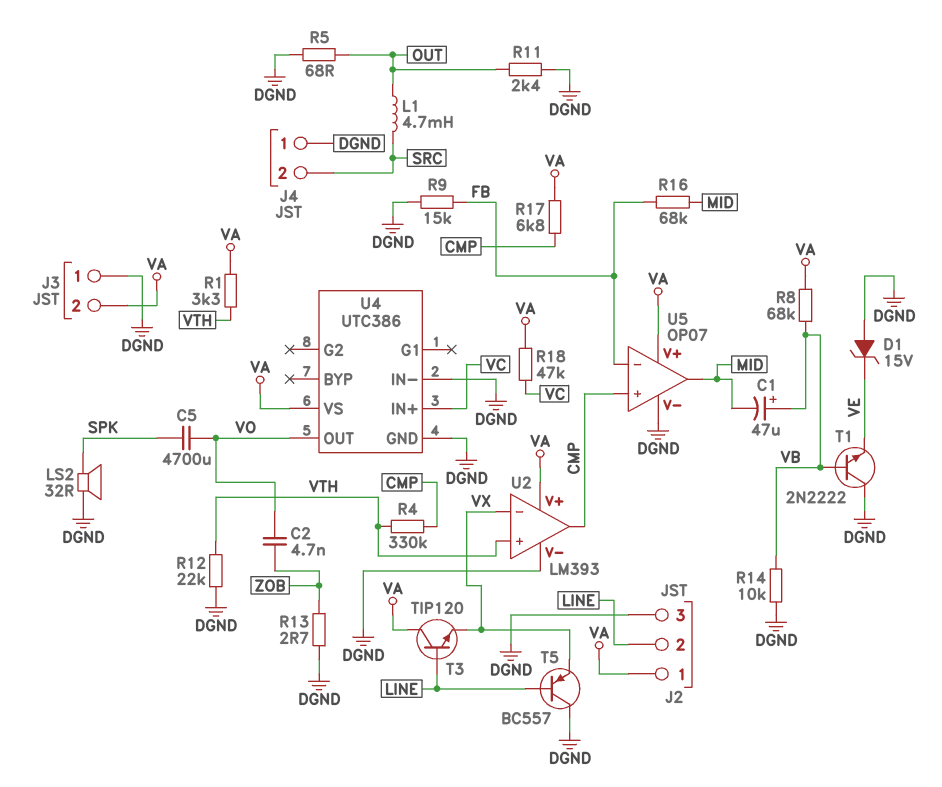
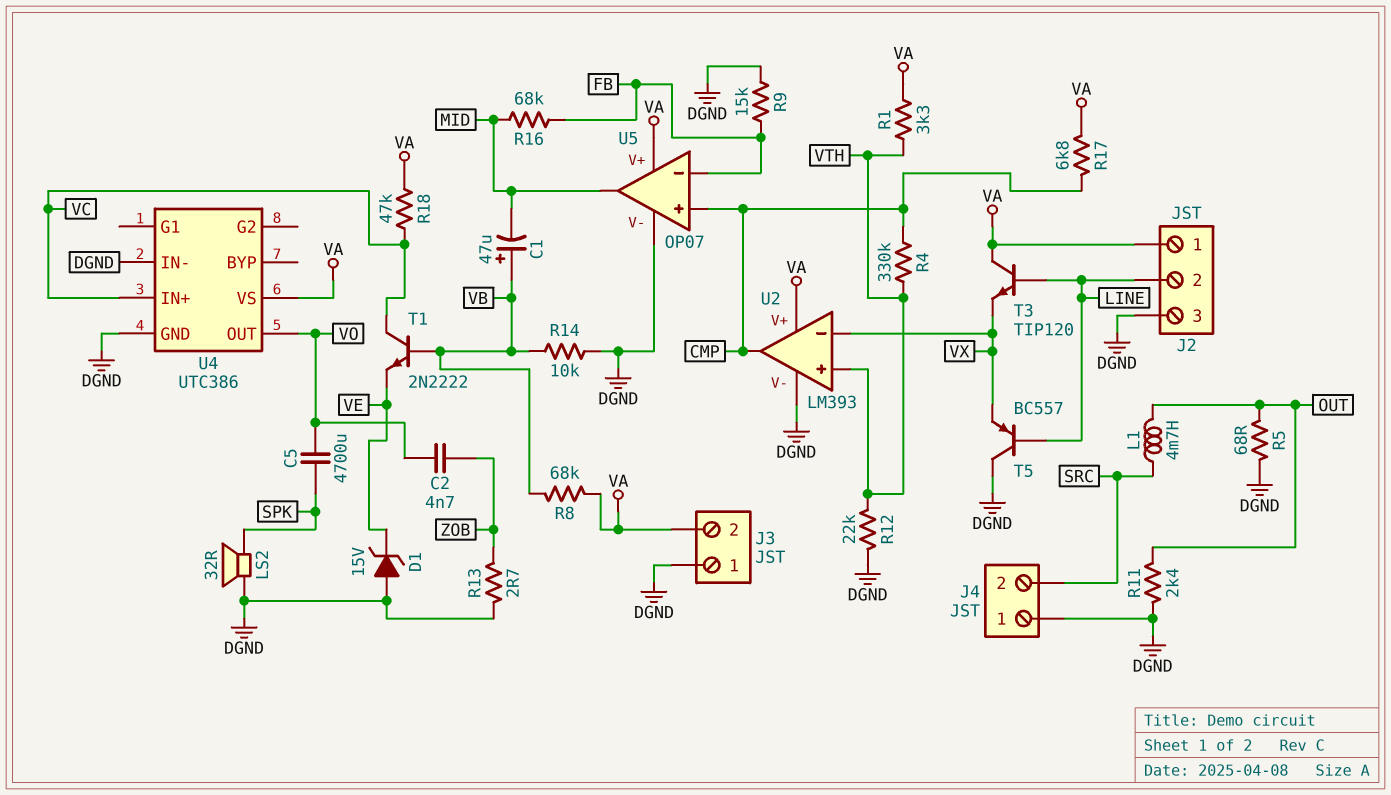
T1: NPN 2N2222 (B VB, C DGND, E VE) -> NPN 2N2222 (B VB, C VC, E VE)

